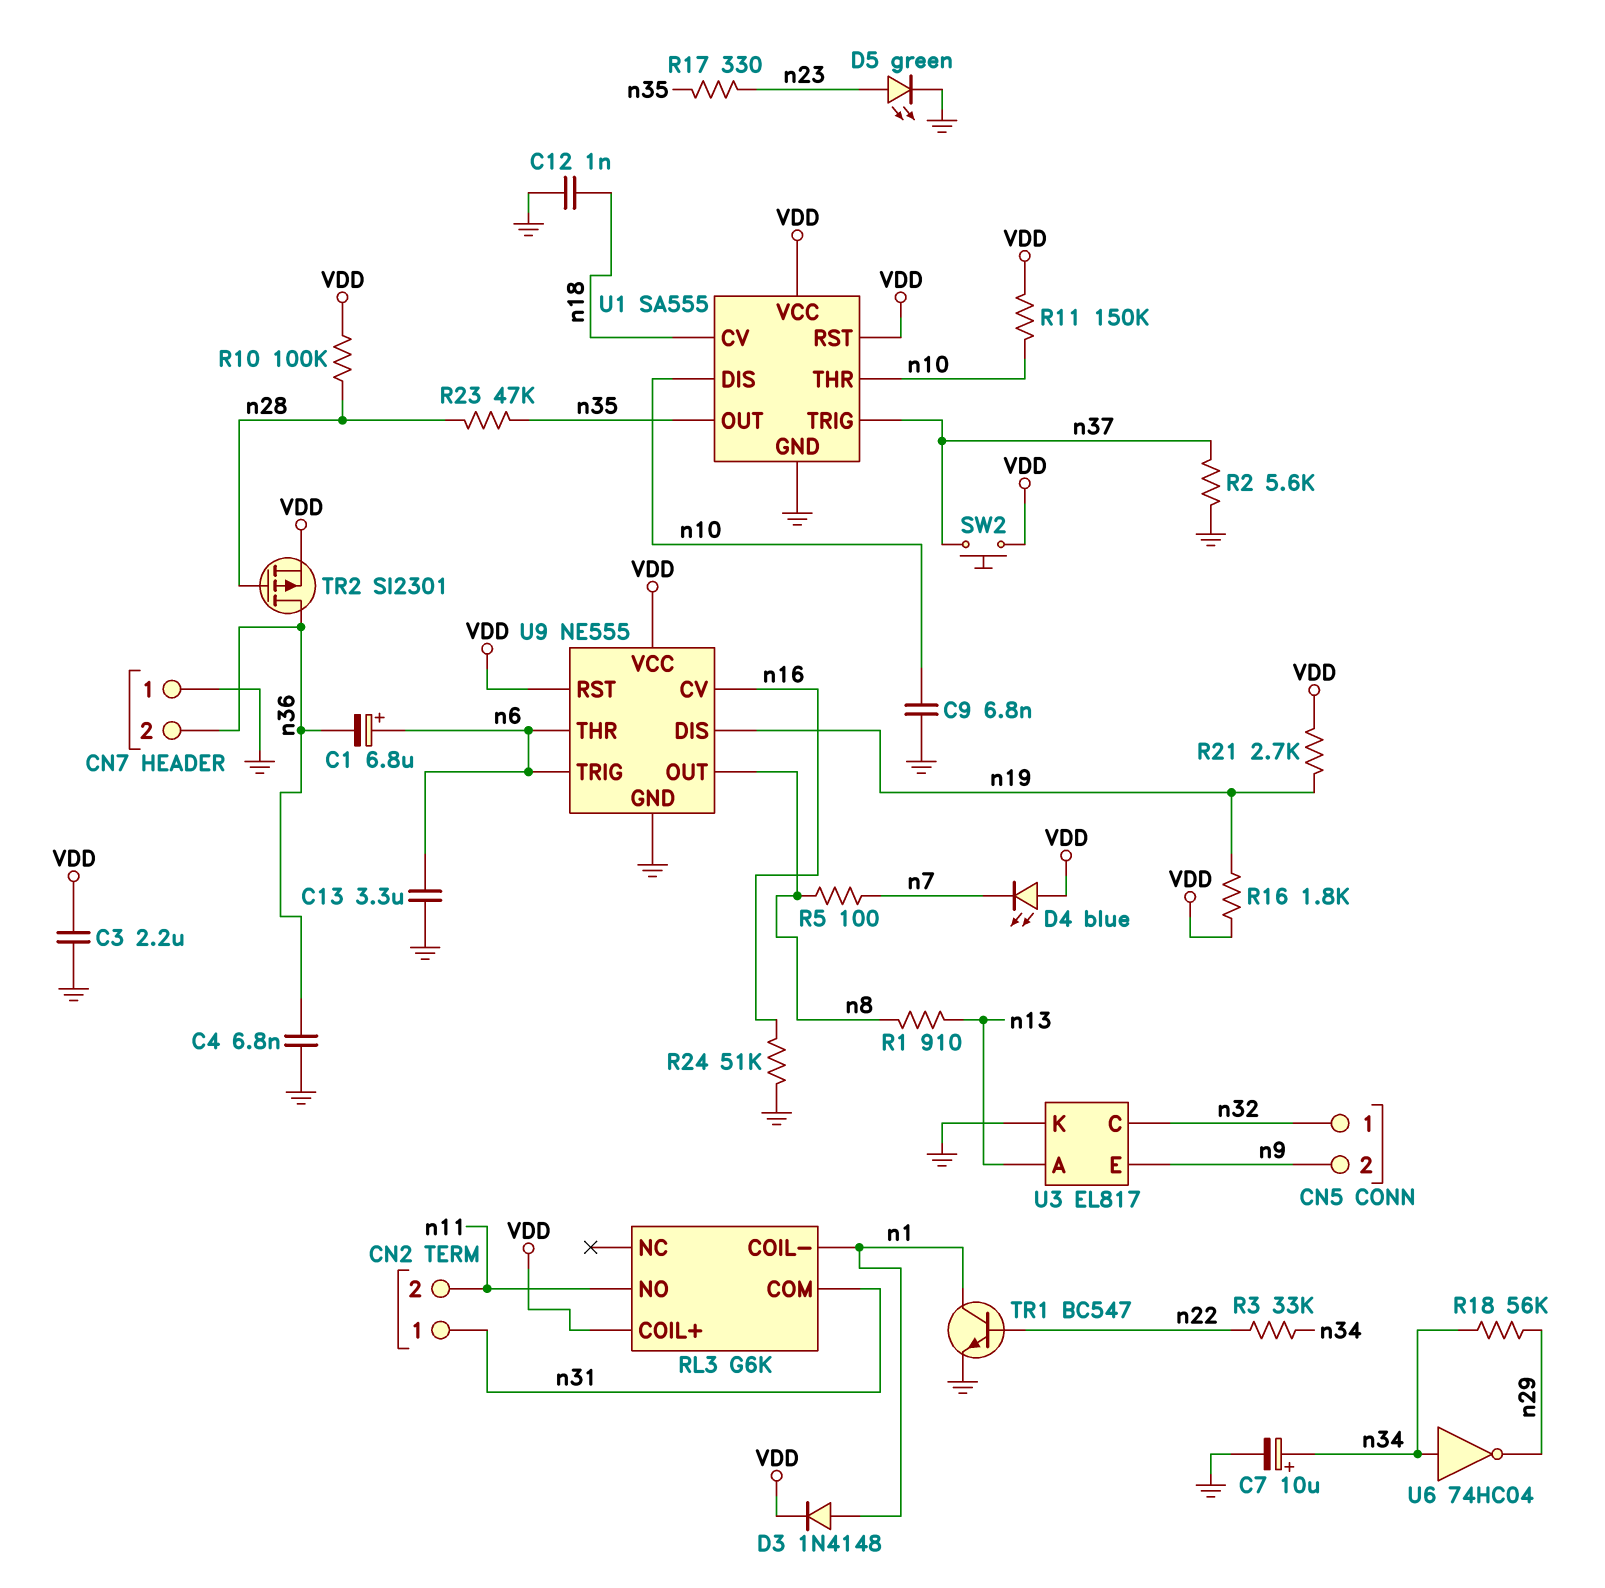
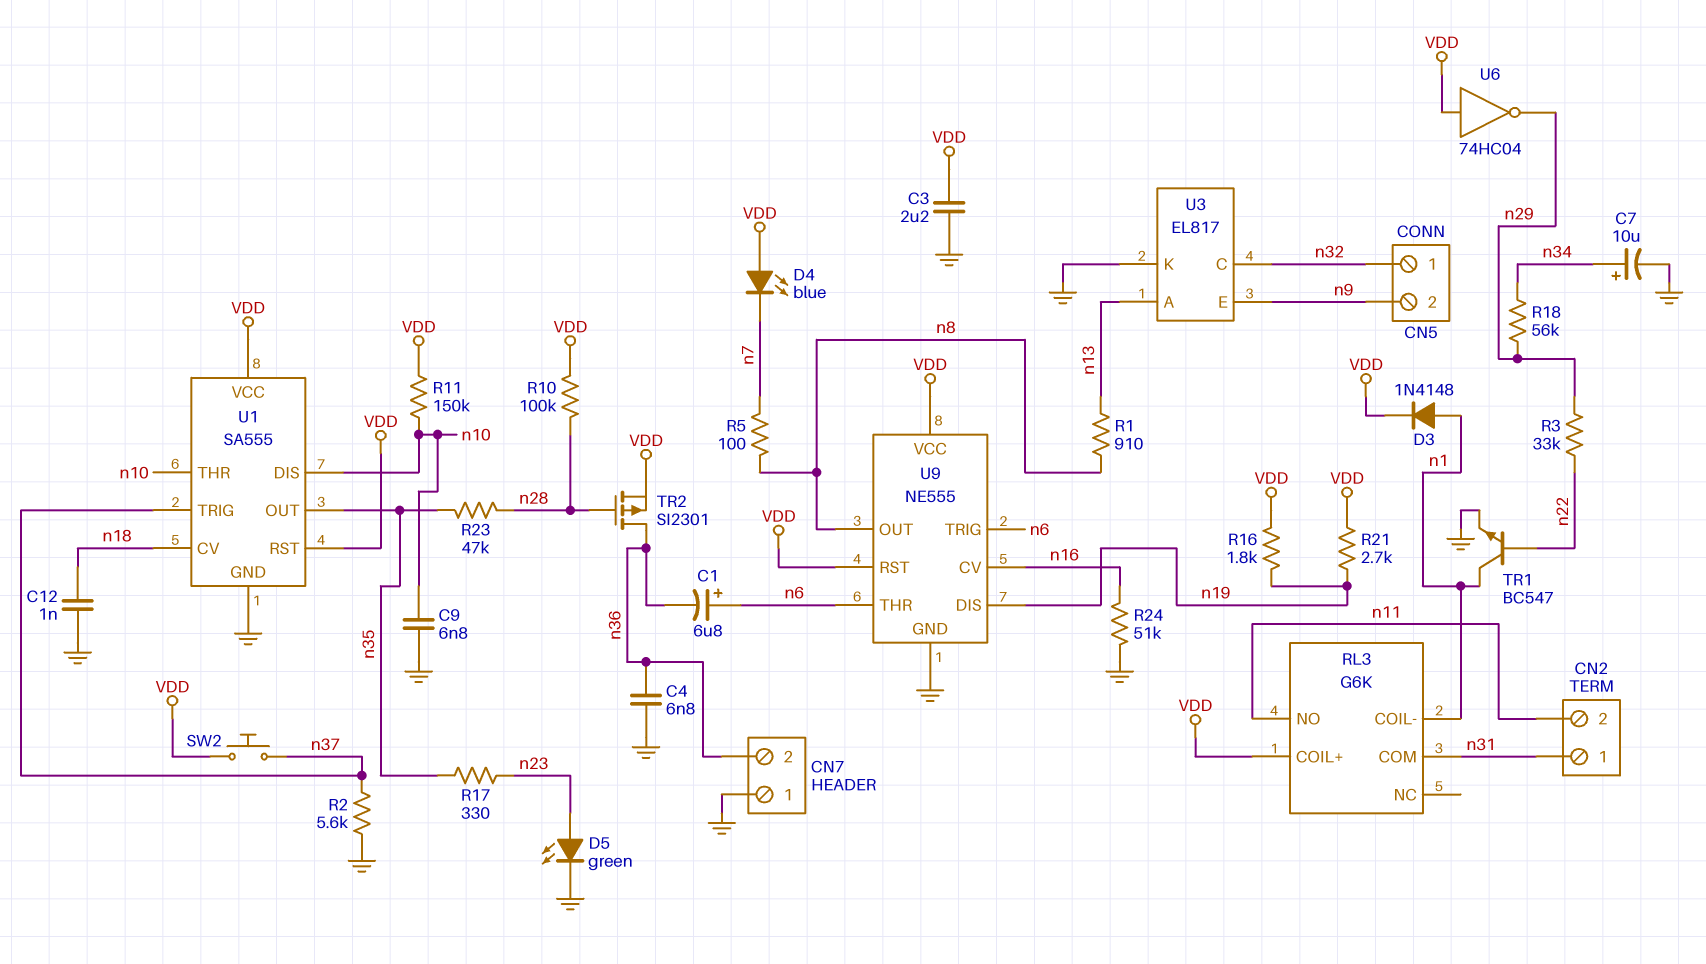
C13: 3.3uF (GND, n6) -> none
R3: 33k (n22, n34) -> 33k (n22, n29)
U6: NOT 74HC04 (in n34, out n29) -> NOT 74HC04 (in VDD, out n29)

